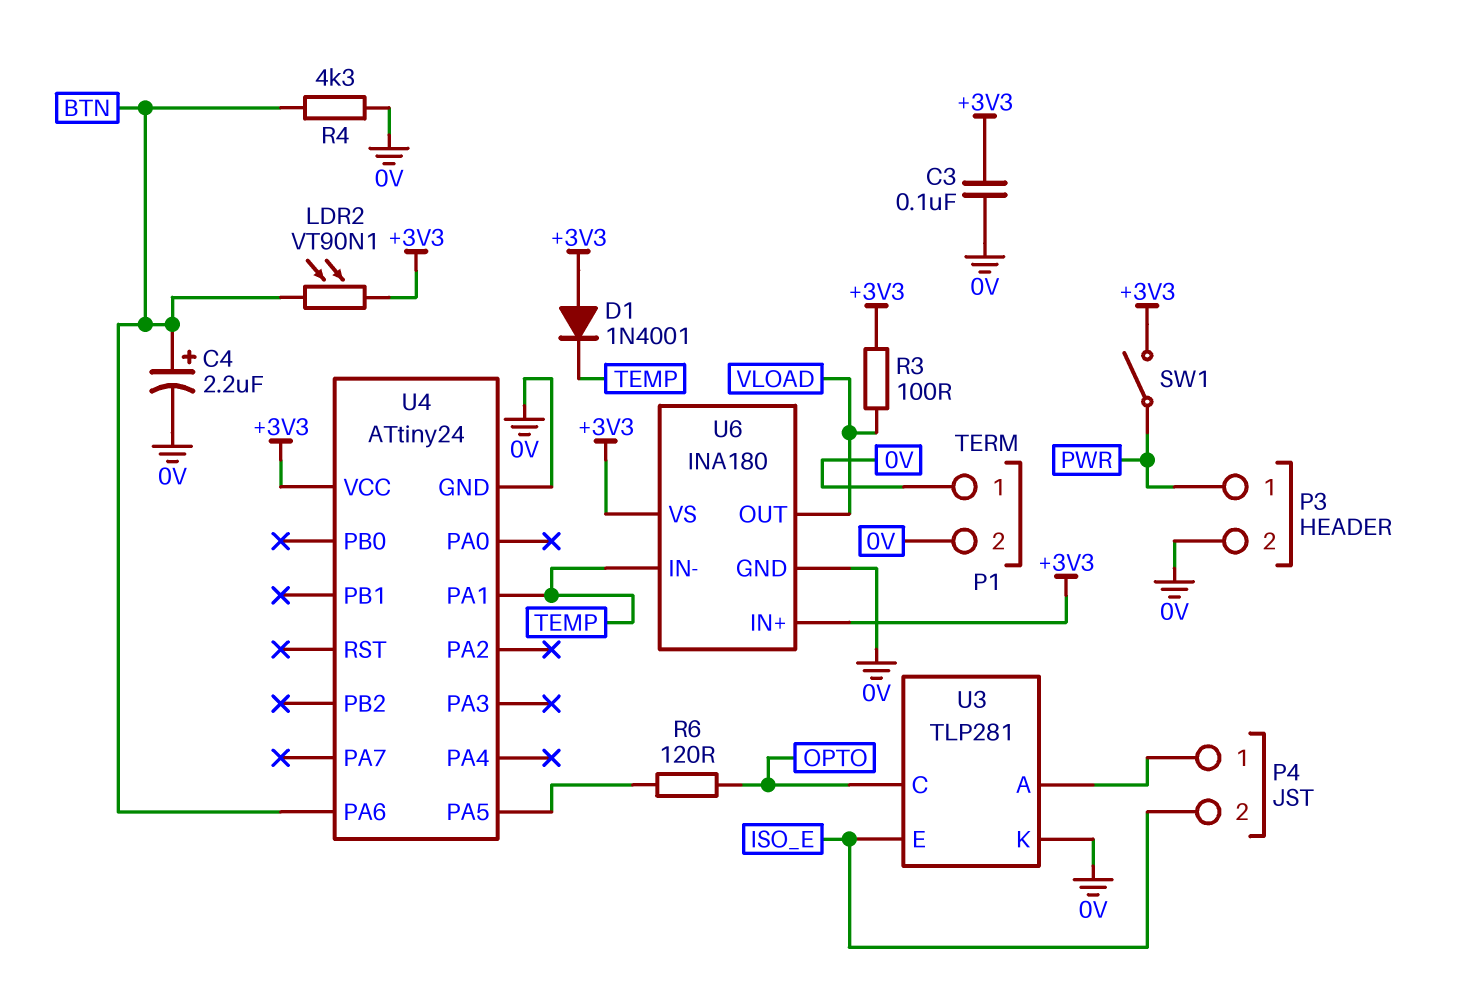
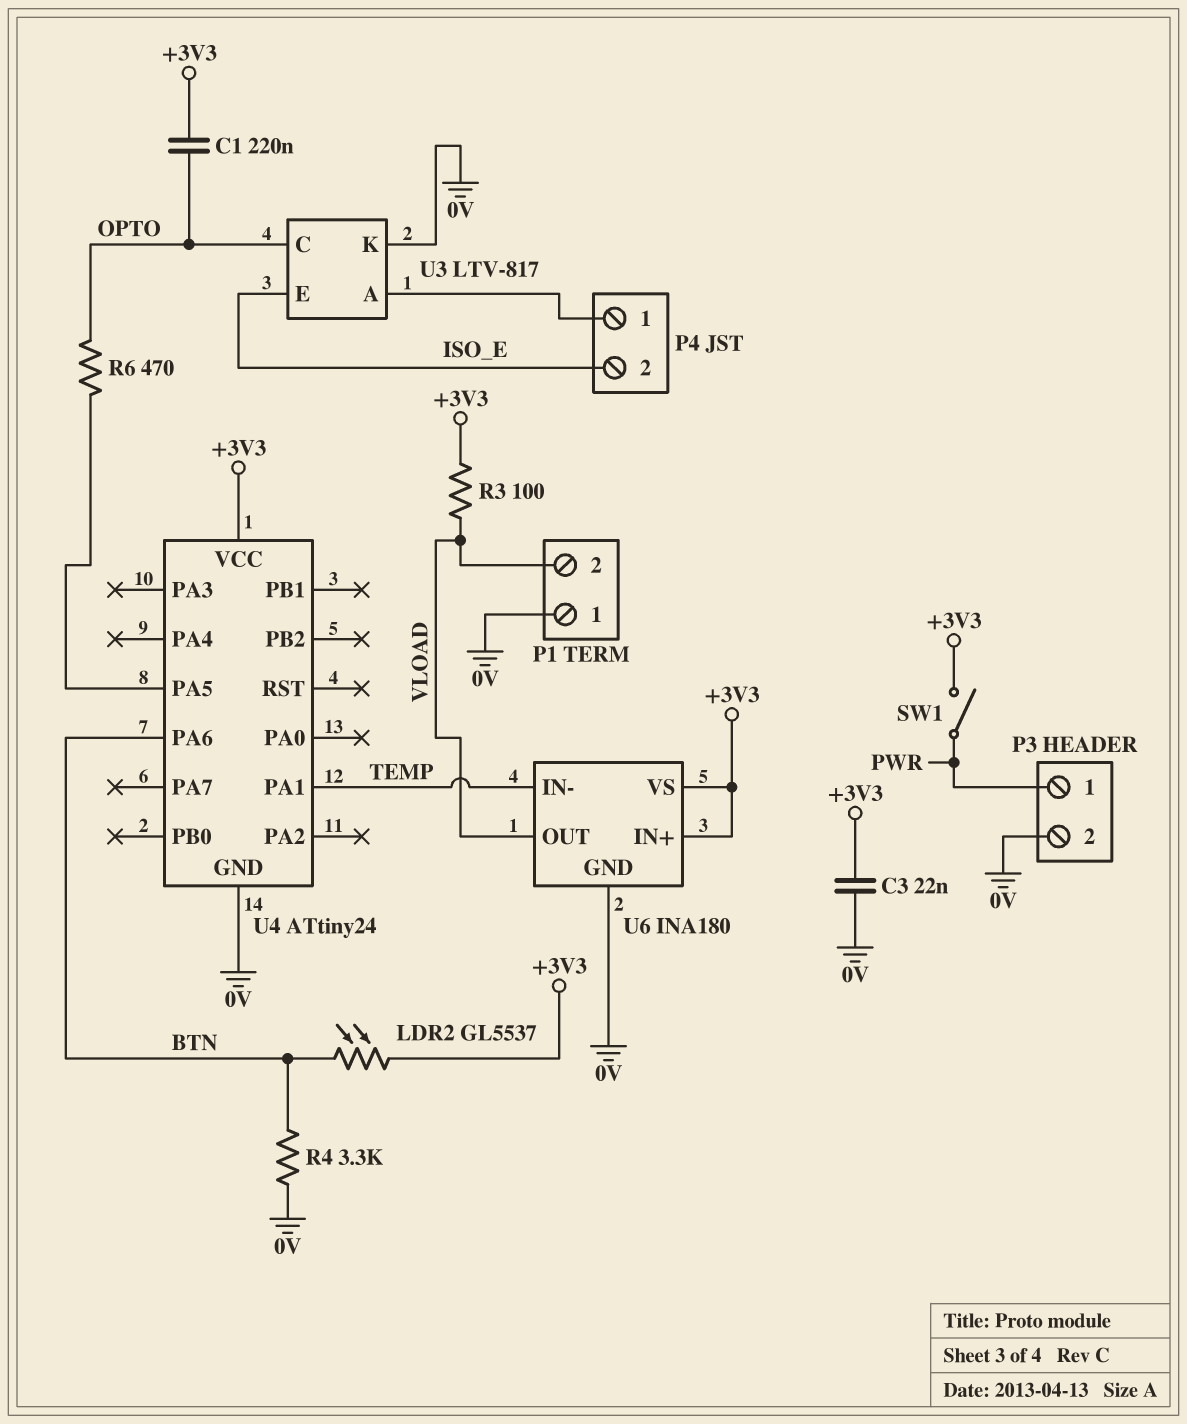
C1: none -> 220nF (+3V3, OPTO)
C3: 100nF (+3V3, 0V) -> 22nF (+3V3, 0V)
C4: 2.2uF (plus BTN, minus 0V) -> none
D1: diode 1N4001 (A +3V3, K TEMP) -> none
LDR2: VT90N1 (+3V3, BTN) -> GL5537 (+3V3, BTN)
P1 pin 2: 0V -> VLOAD
R4: 4.3k (0V, BTN) -> 3.3k (0V, BTN)
R6: 120 (OPTO, U4/PA5) -> 470 (OPTO, U4/PA5)
U3: TLP281 -> LTV-817

